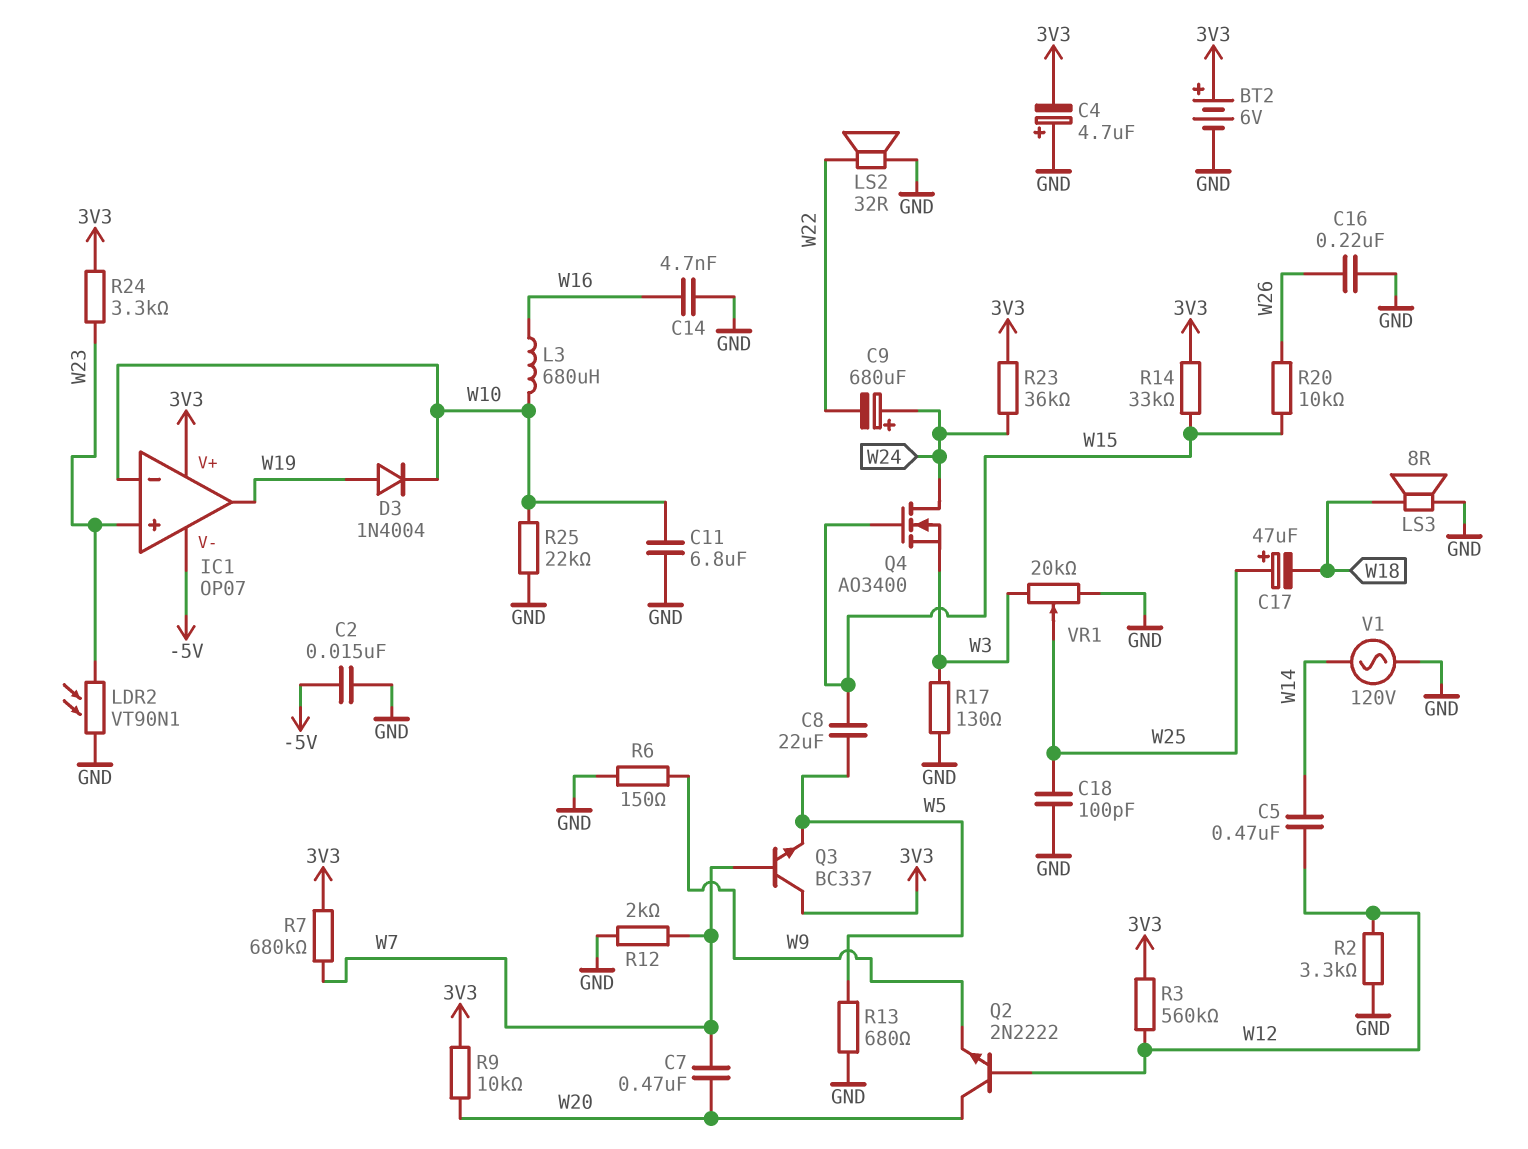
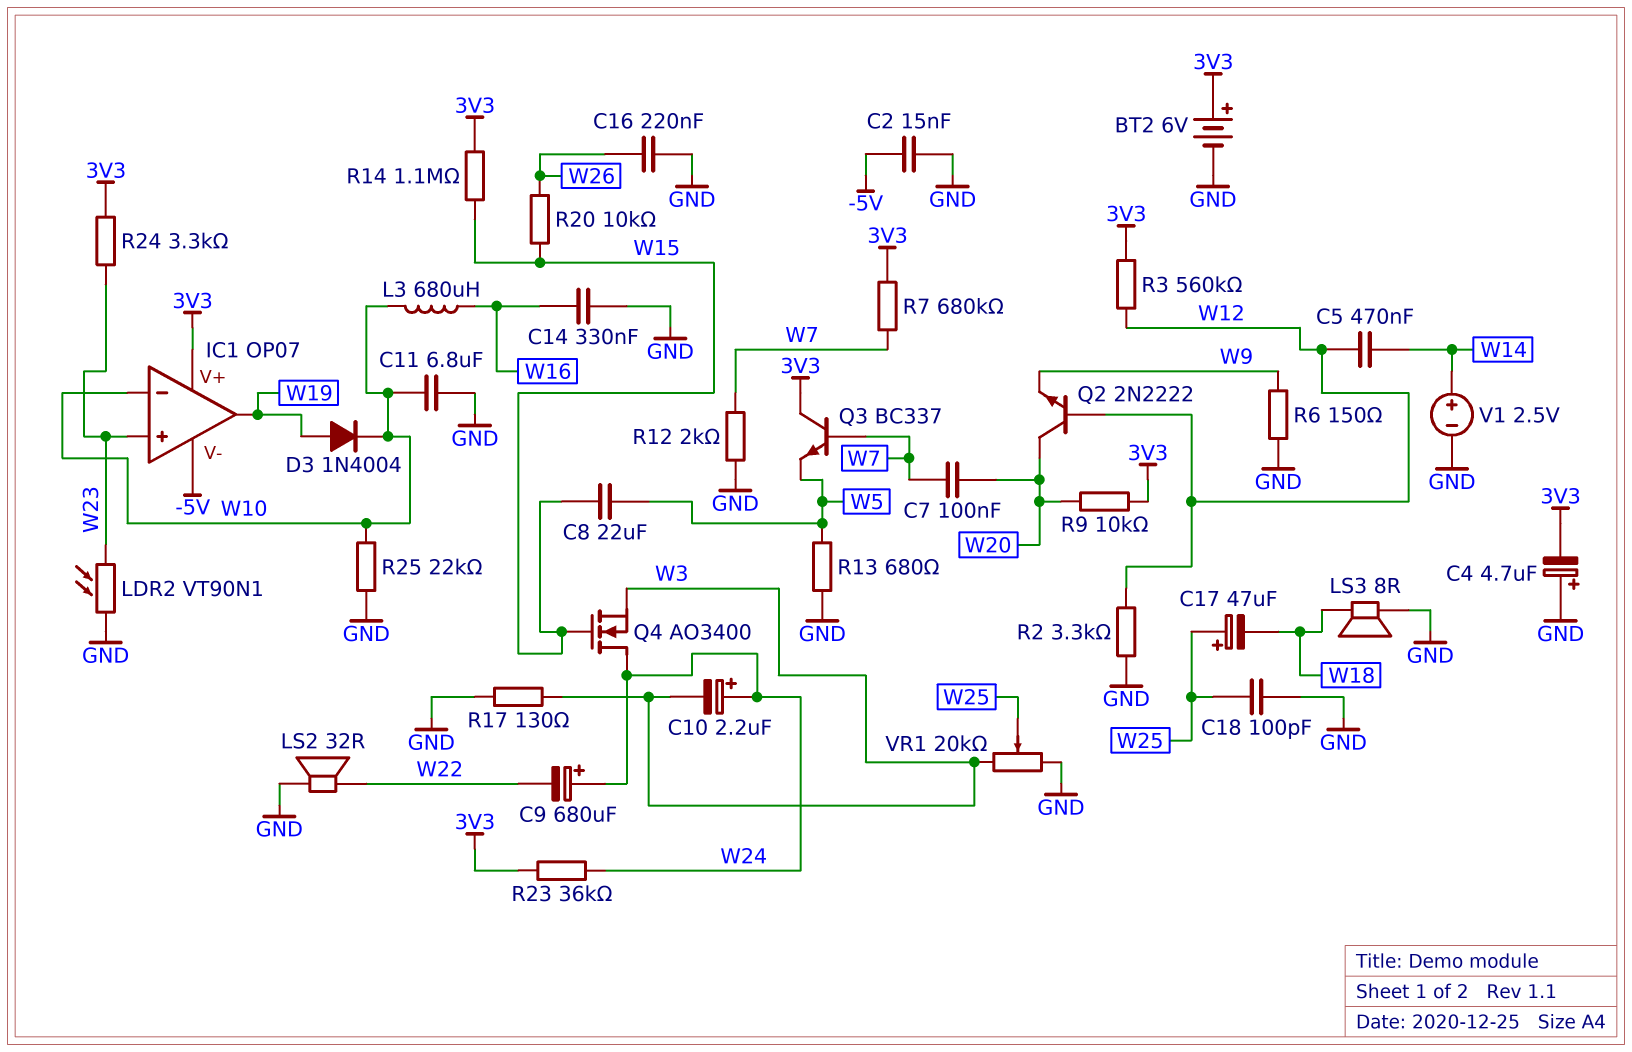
C7: 470nF (W7, W20) -> 100nF (W7, W20)
C10: none -> 2.2uF (plus W24, minus W3)
C14: 4.7nF (GND, W16) -> 330nF (GND, W16)
R14: 33k (3V3, W15) -> 1.1M (3V3, W15)
V1: AC 120V (GND, W14) -> 2.5V (plus W14, minus GND)

